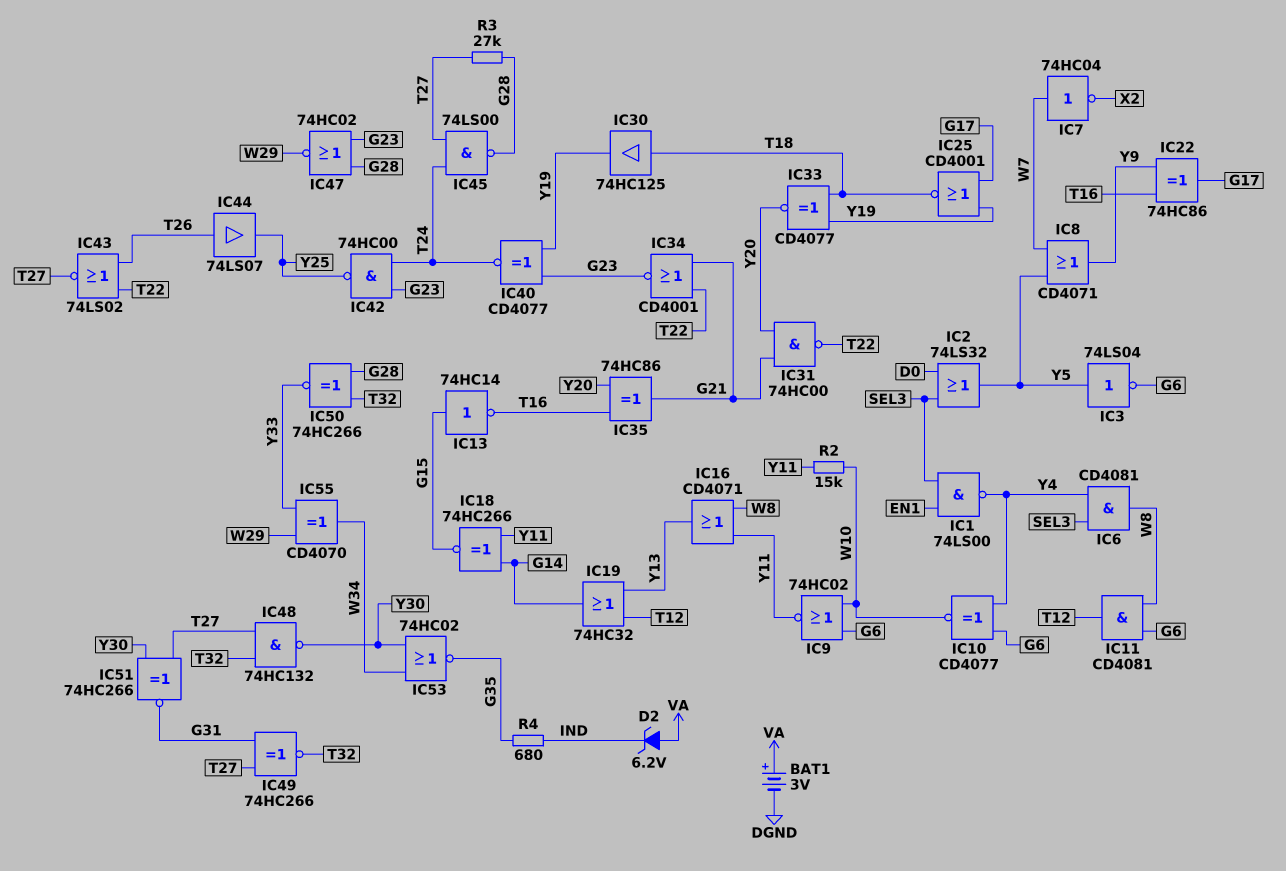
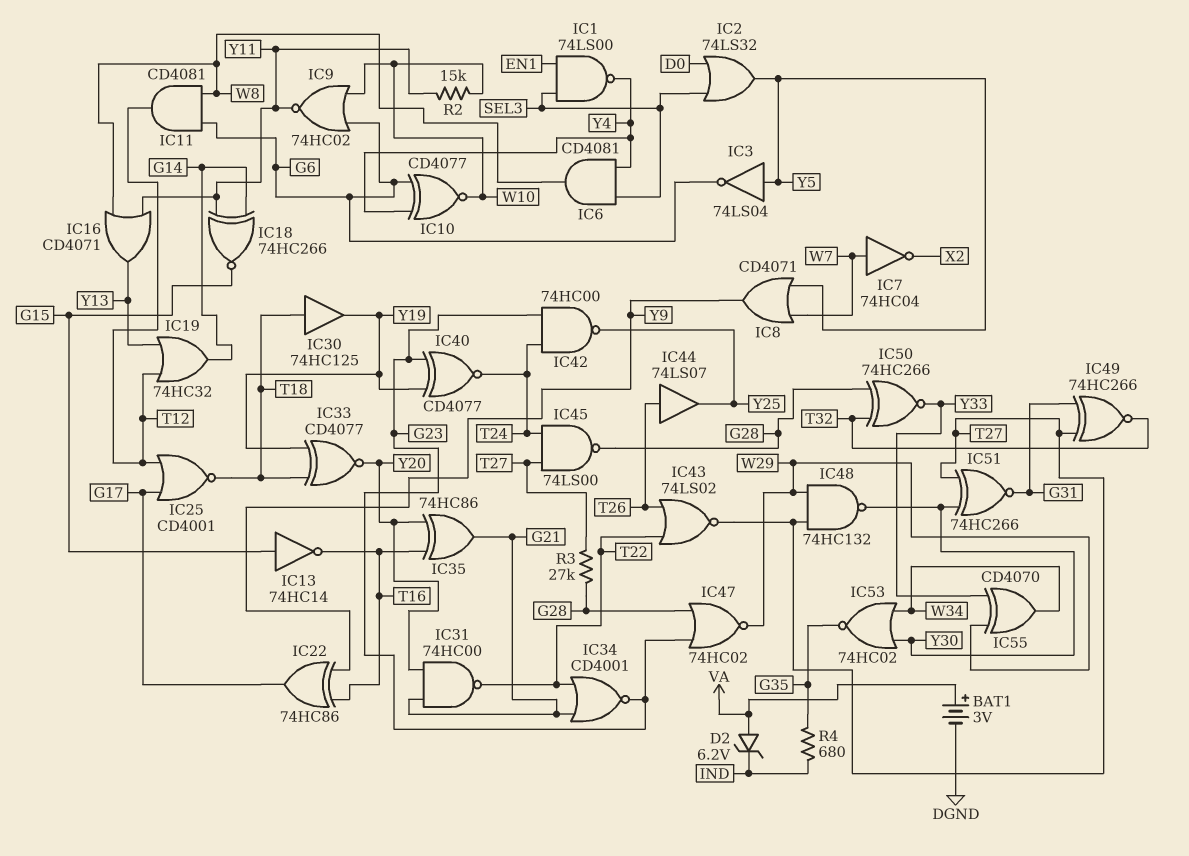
IC25: NOR CD4001 (in G17, in Y19, out T18) -> NOR CD4001 (in G17, in T12, out T18)
IC48: NAND 74HC132 (in T27, in T32, out Y30) -> NAND 74HC132 (in T27, in W29, out Y30)

